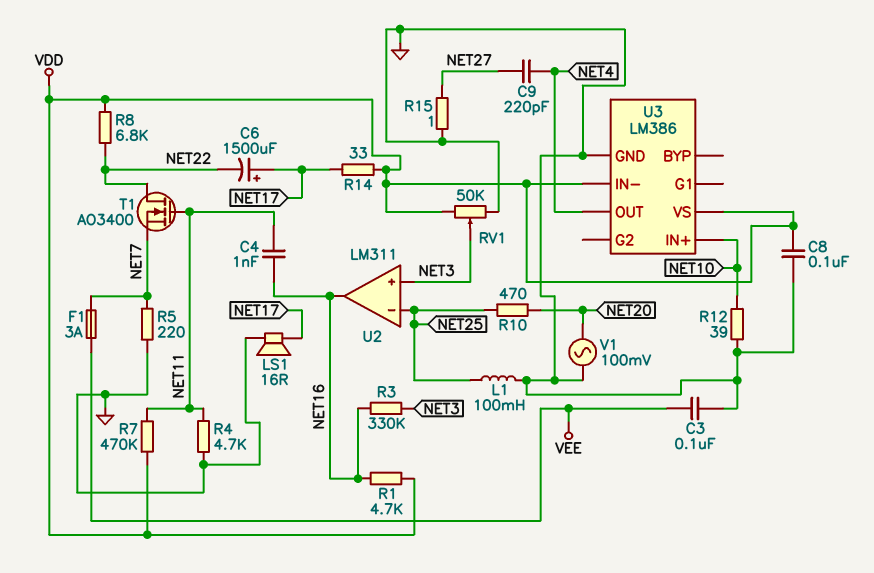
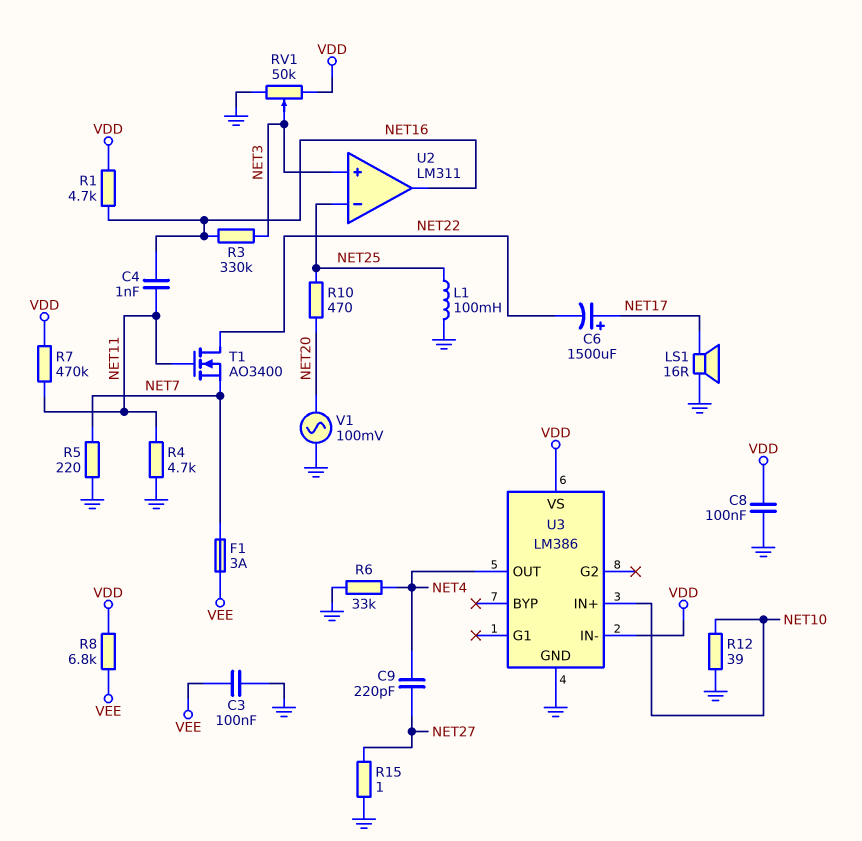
R6: none -> 33k (GND, NET4)
R8: 6.8k (NET22, VDD) -> 6.8k (VDD, VEE)
R14: 33 (NET17, VDD) -> none

